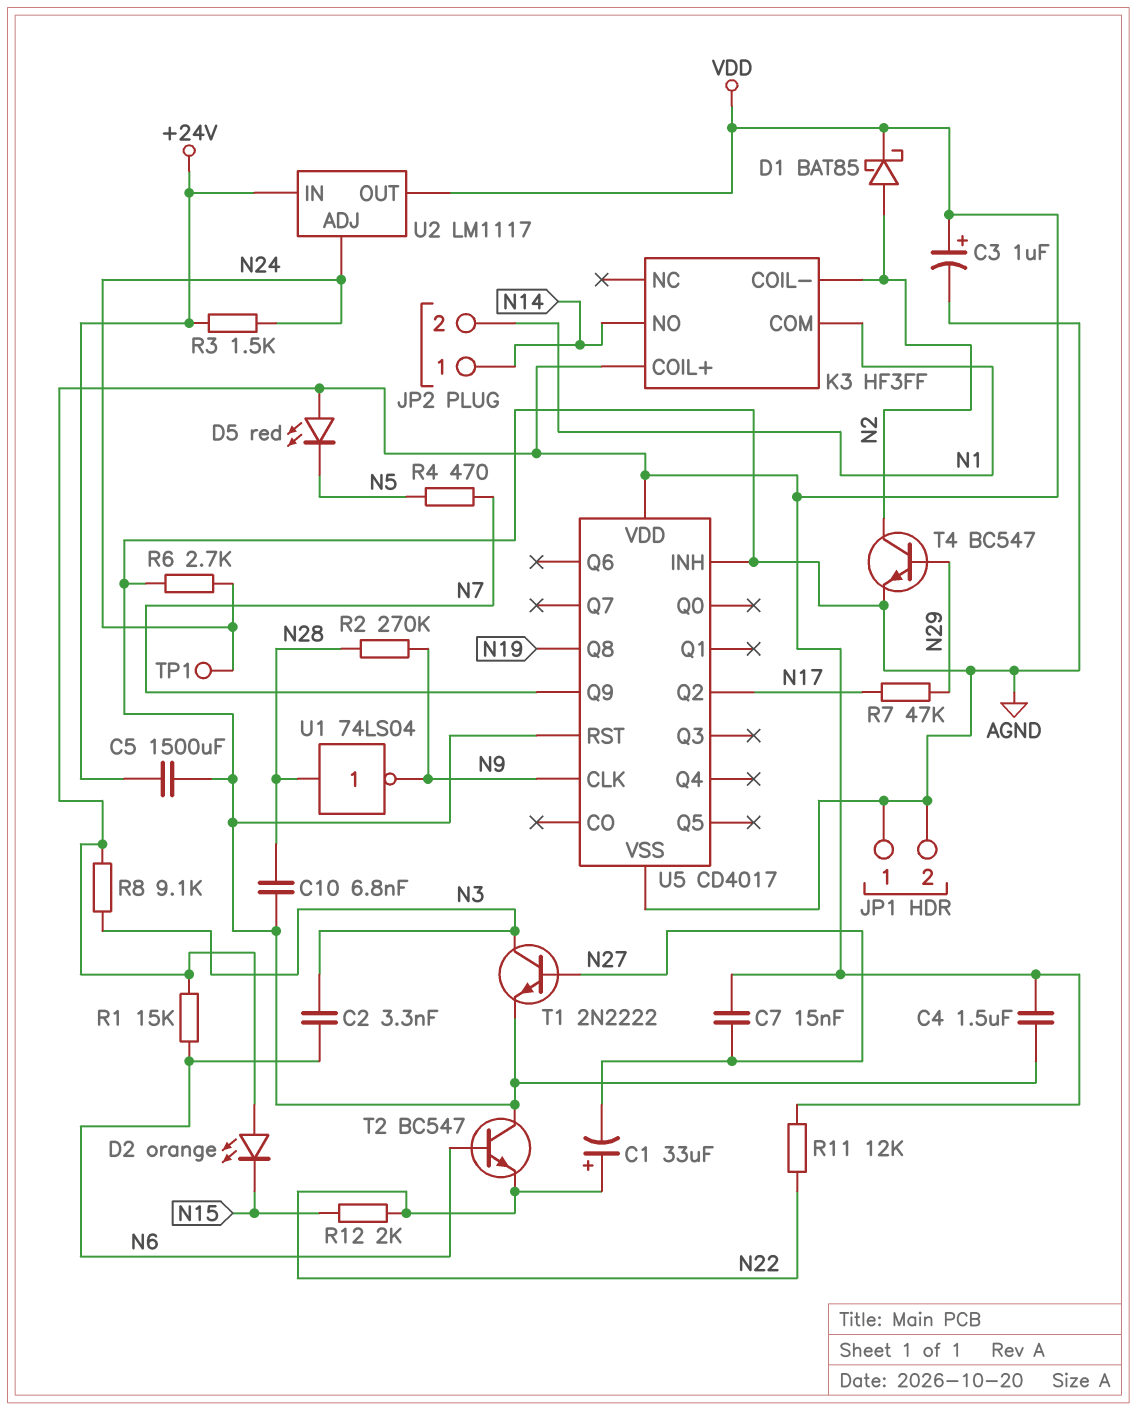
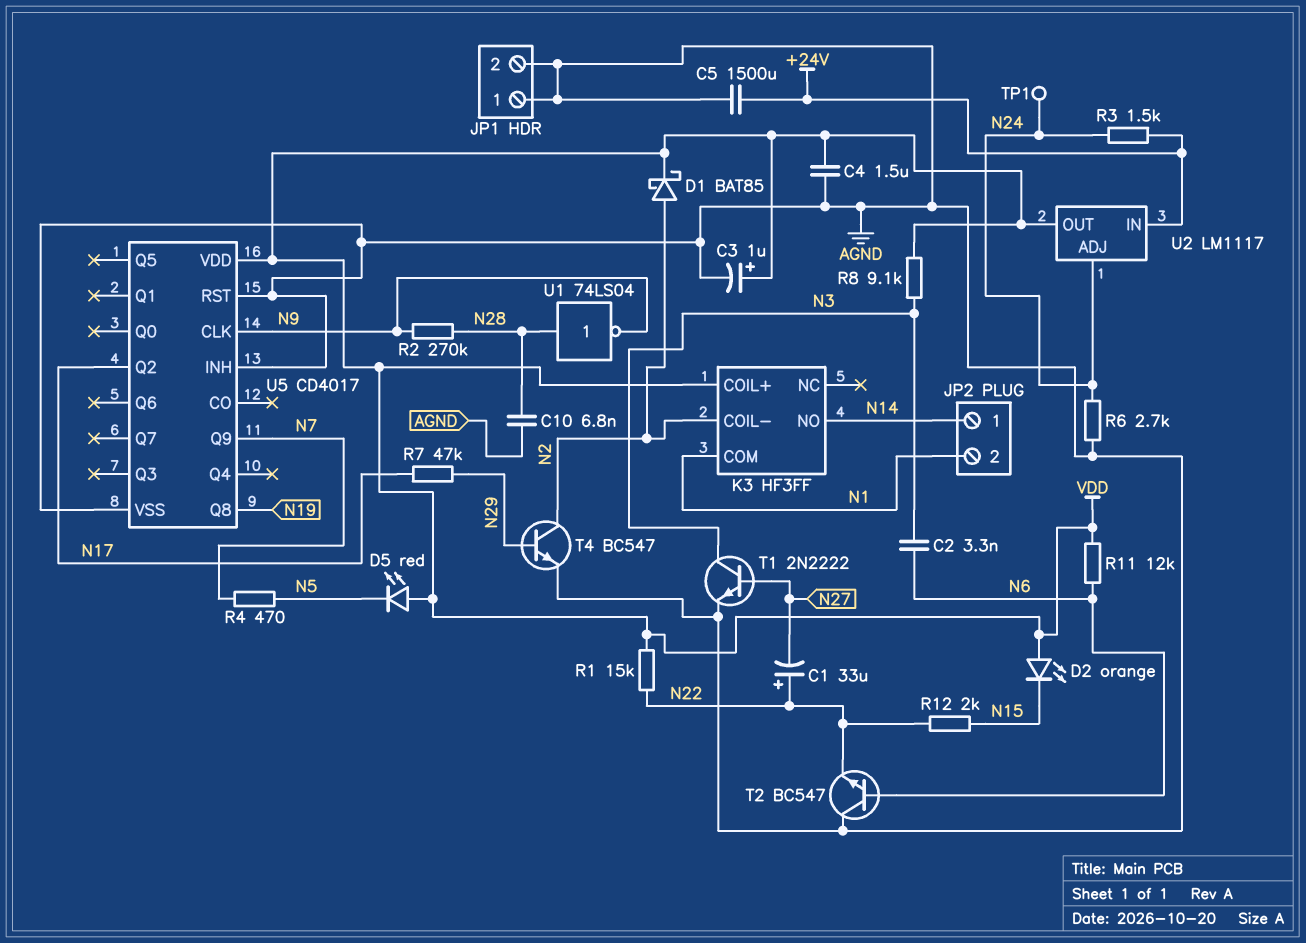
C7: 15nF (N27, VDD) -> none
R1: 15k (N6, VDD) -> 15k (N22, VDD)
R11: 12k (N22, VDD) -> 12k (N6, VDD)

